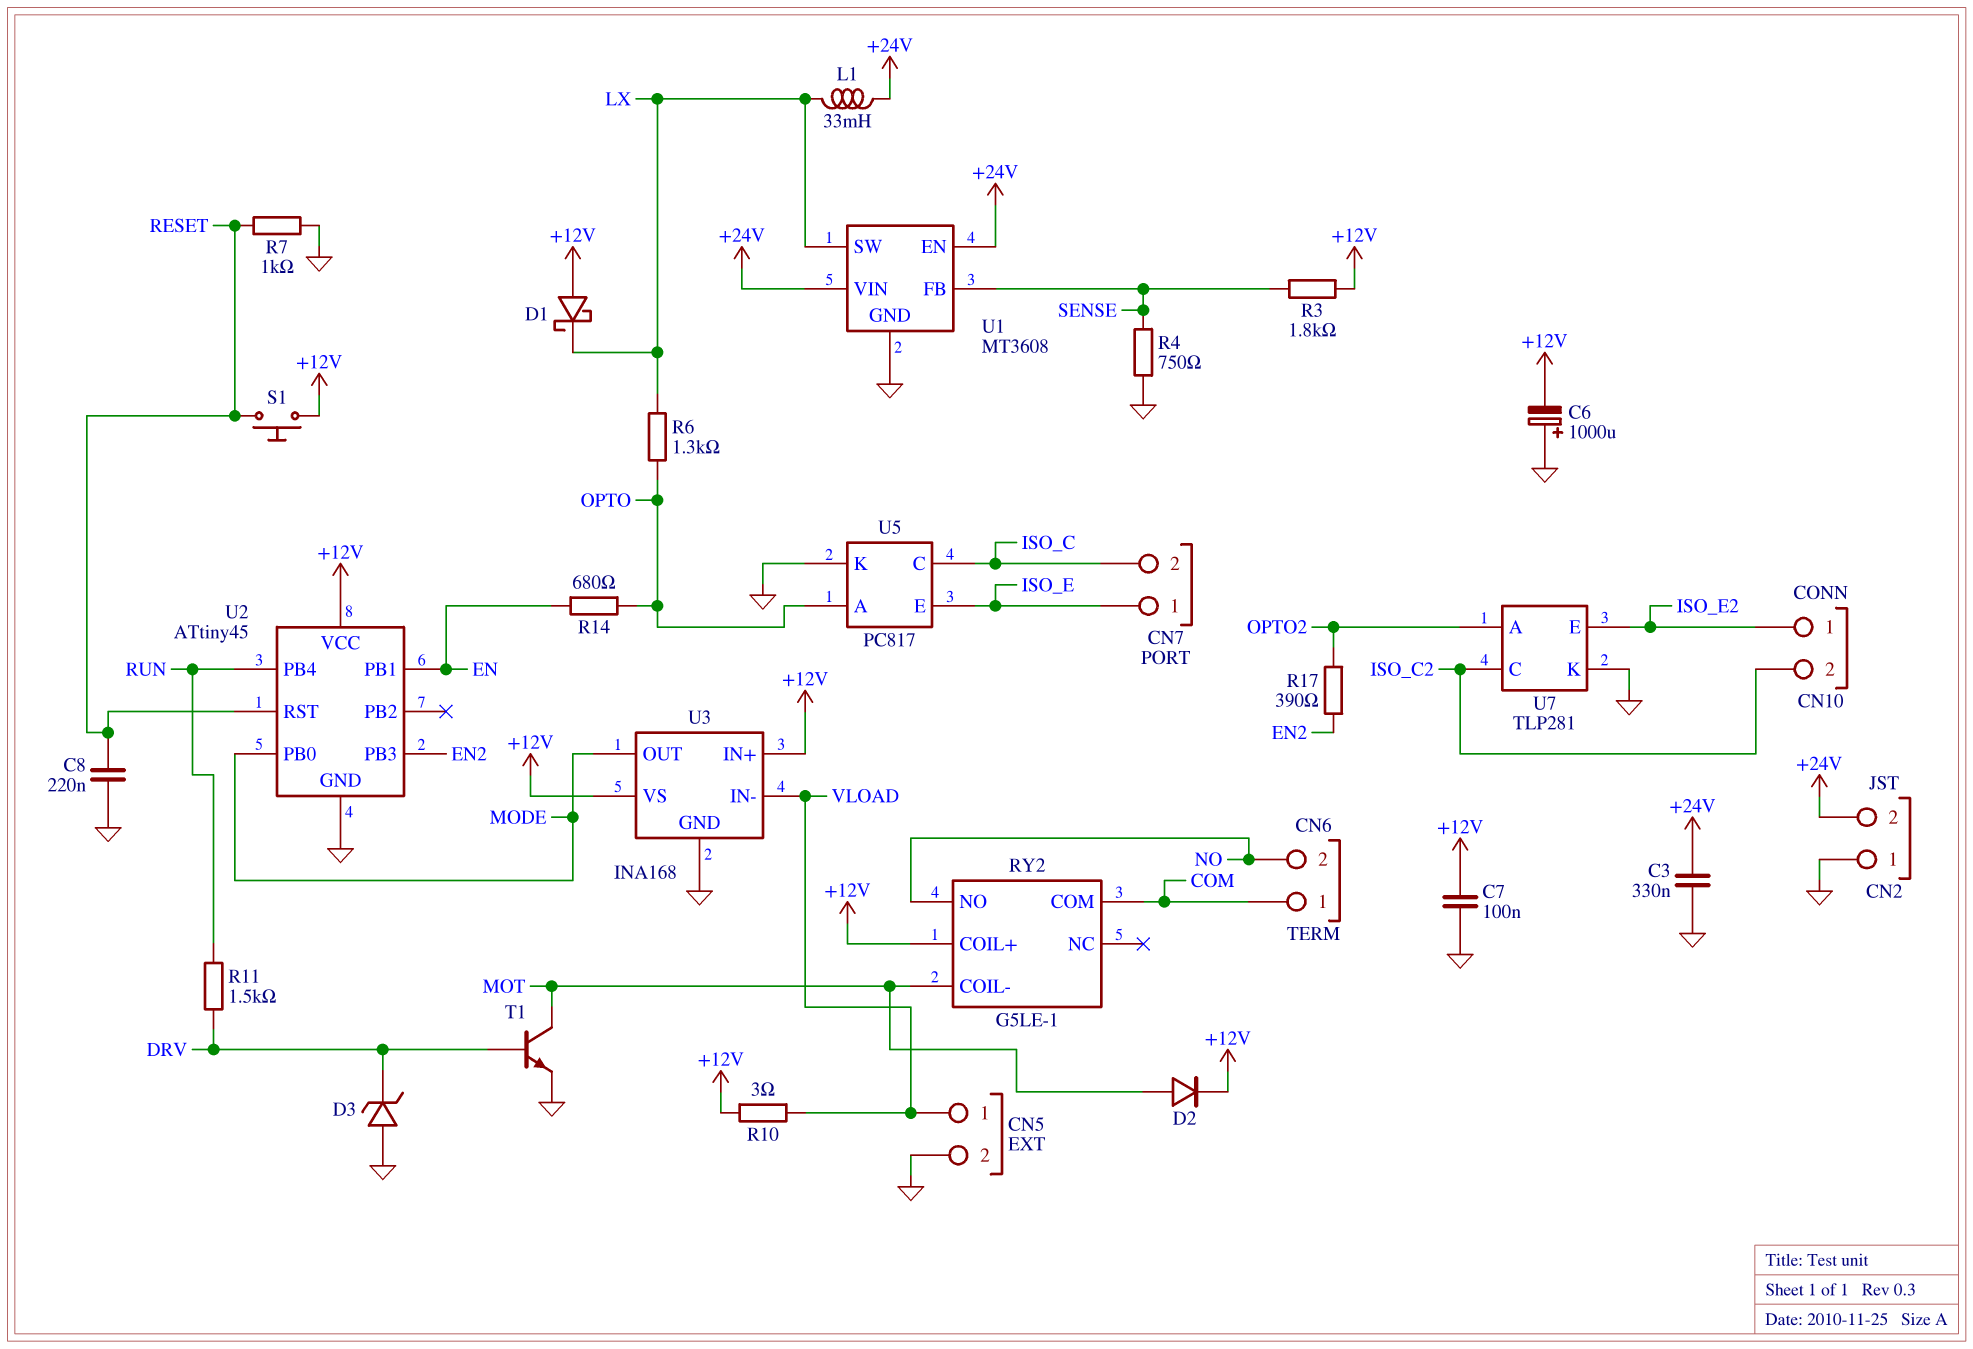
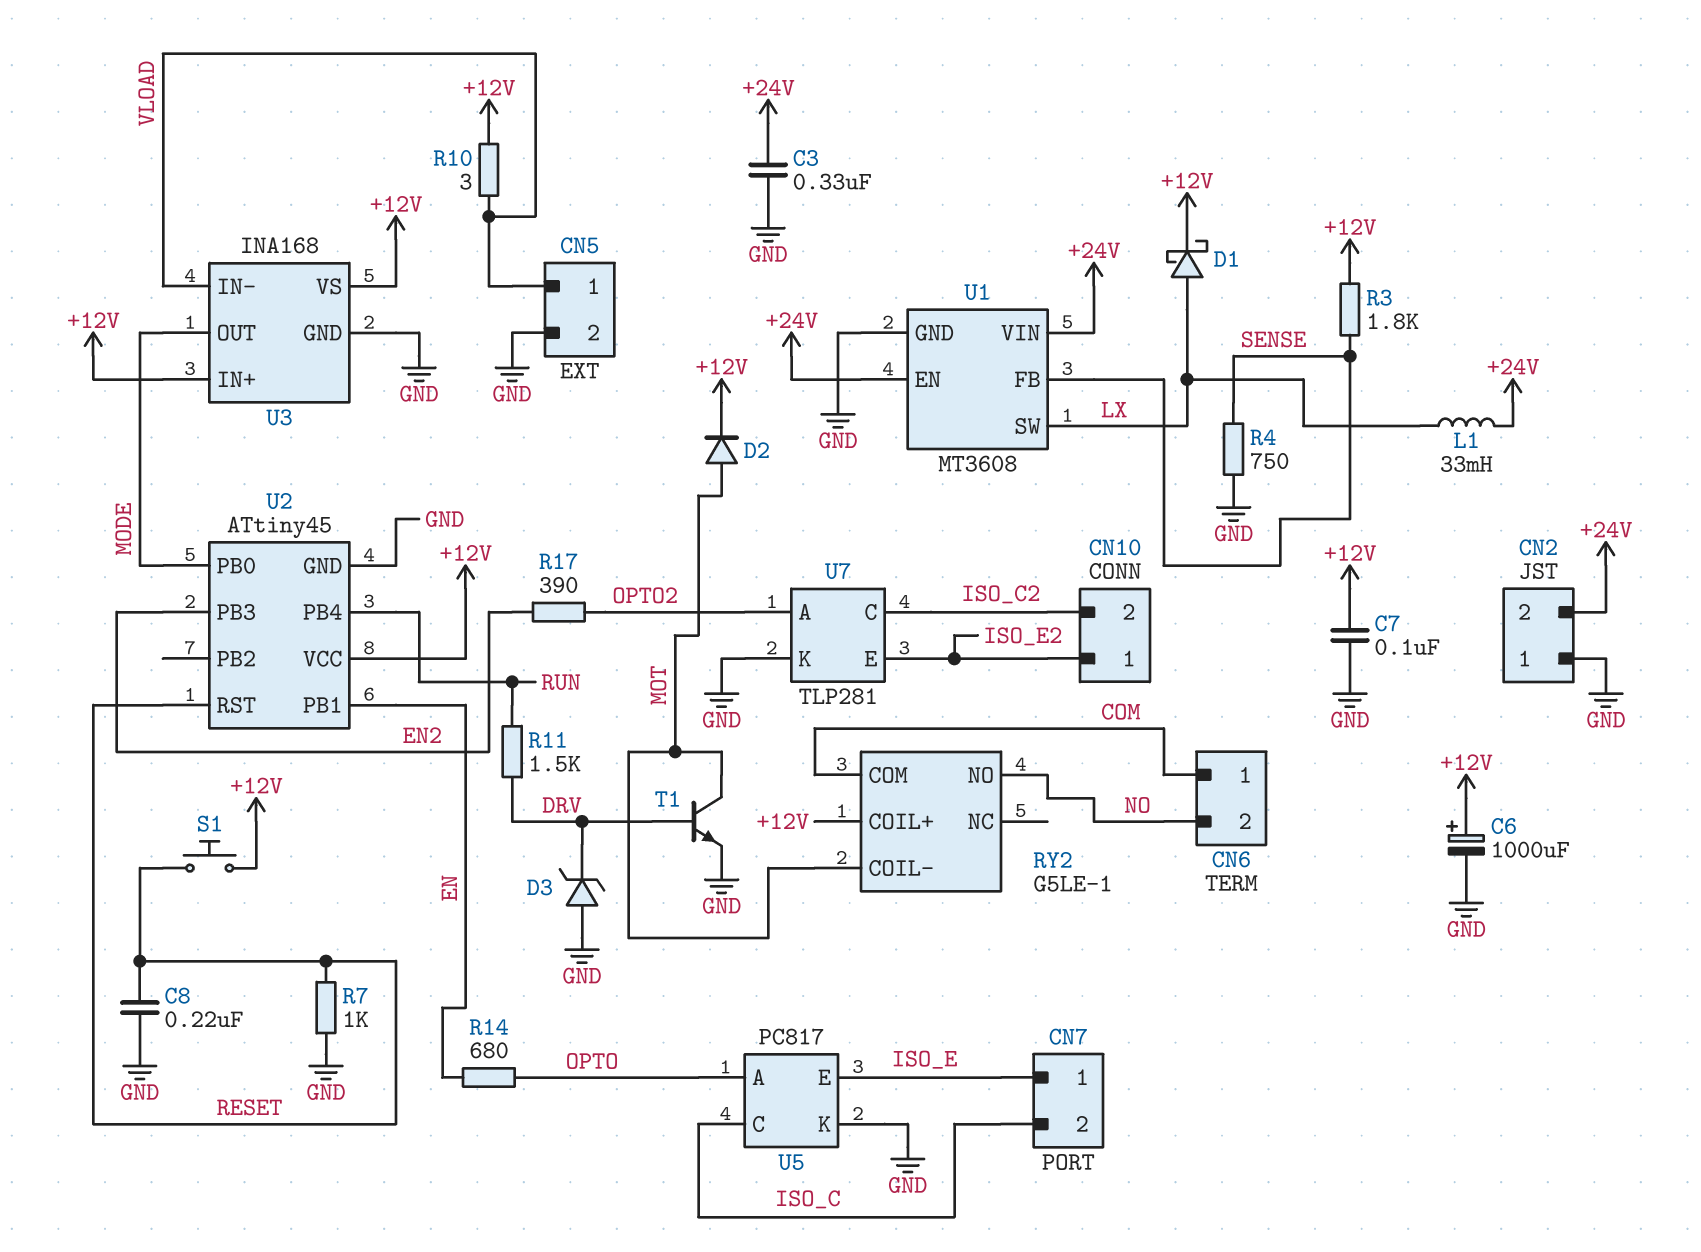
C6: 1000uF (plus GND, minus +12V) -> 1000uF (plus +12V, minus GND)
D1: schottky (A +12V, K LX) -> schottky (A LX, K +12V)
R6: 1.3k (LX, OPTO) -> none

